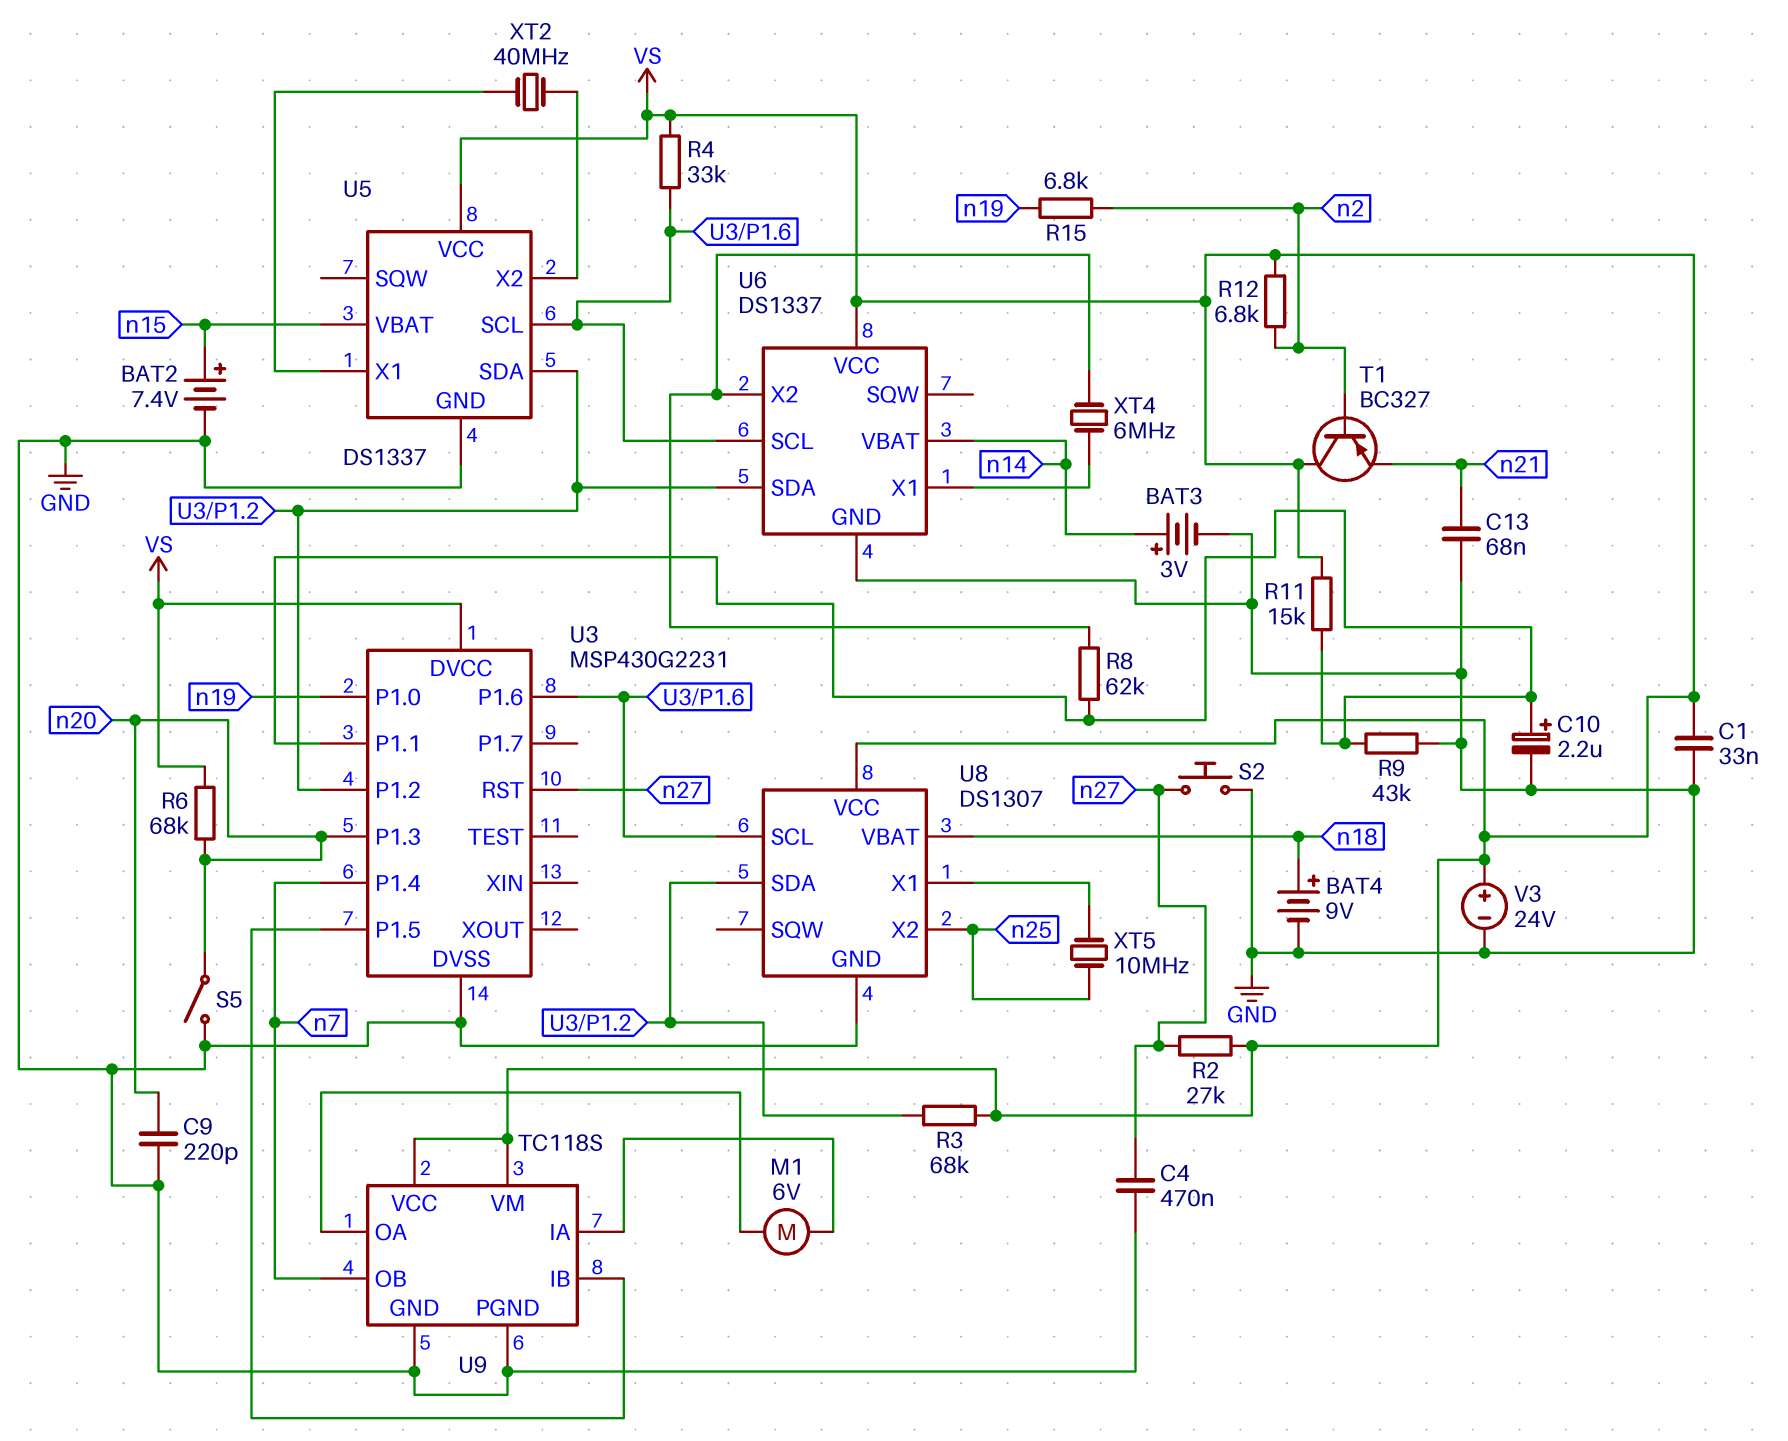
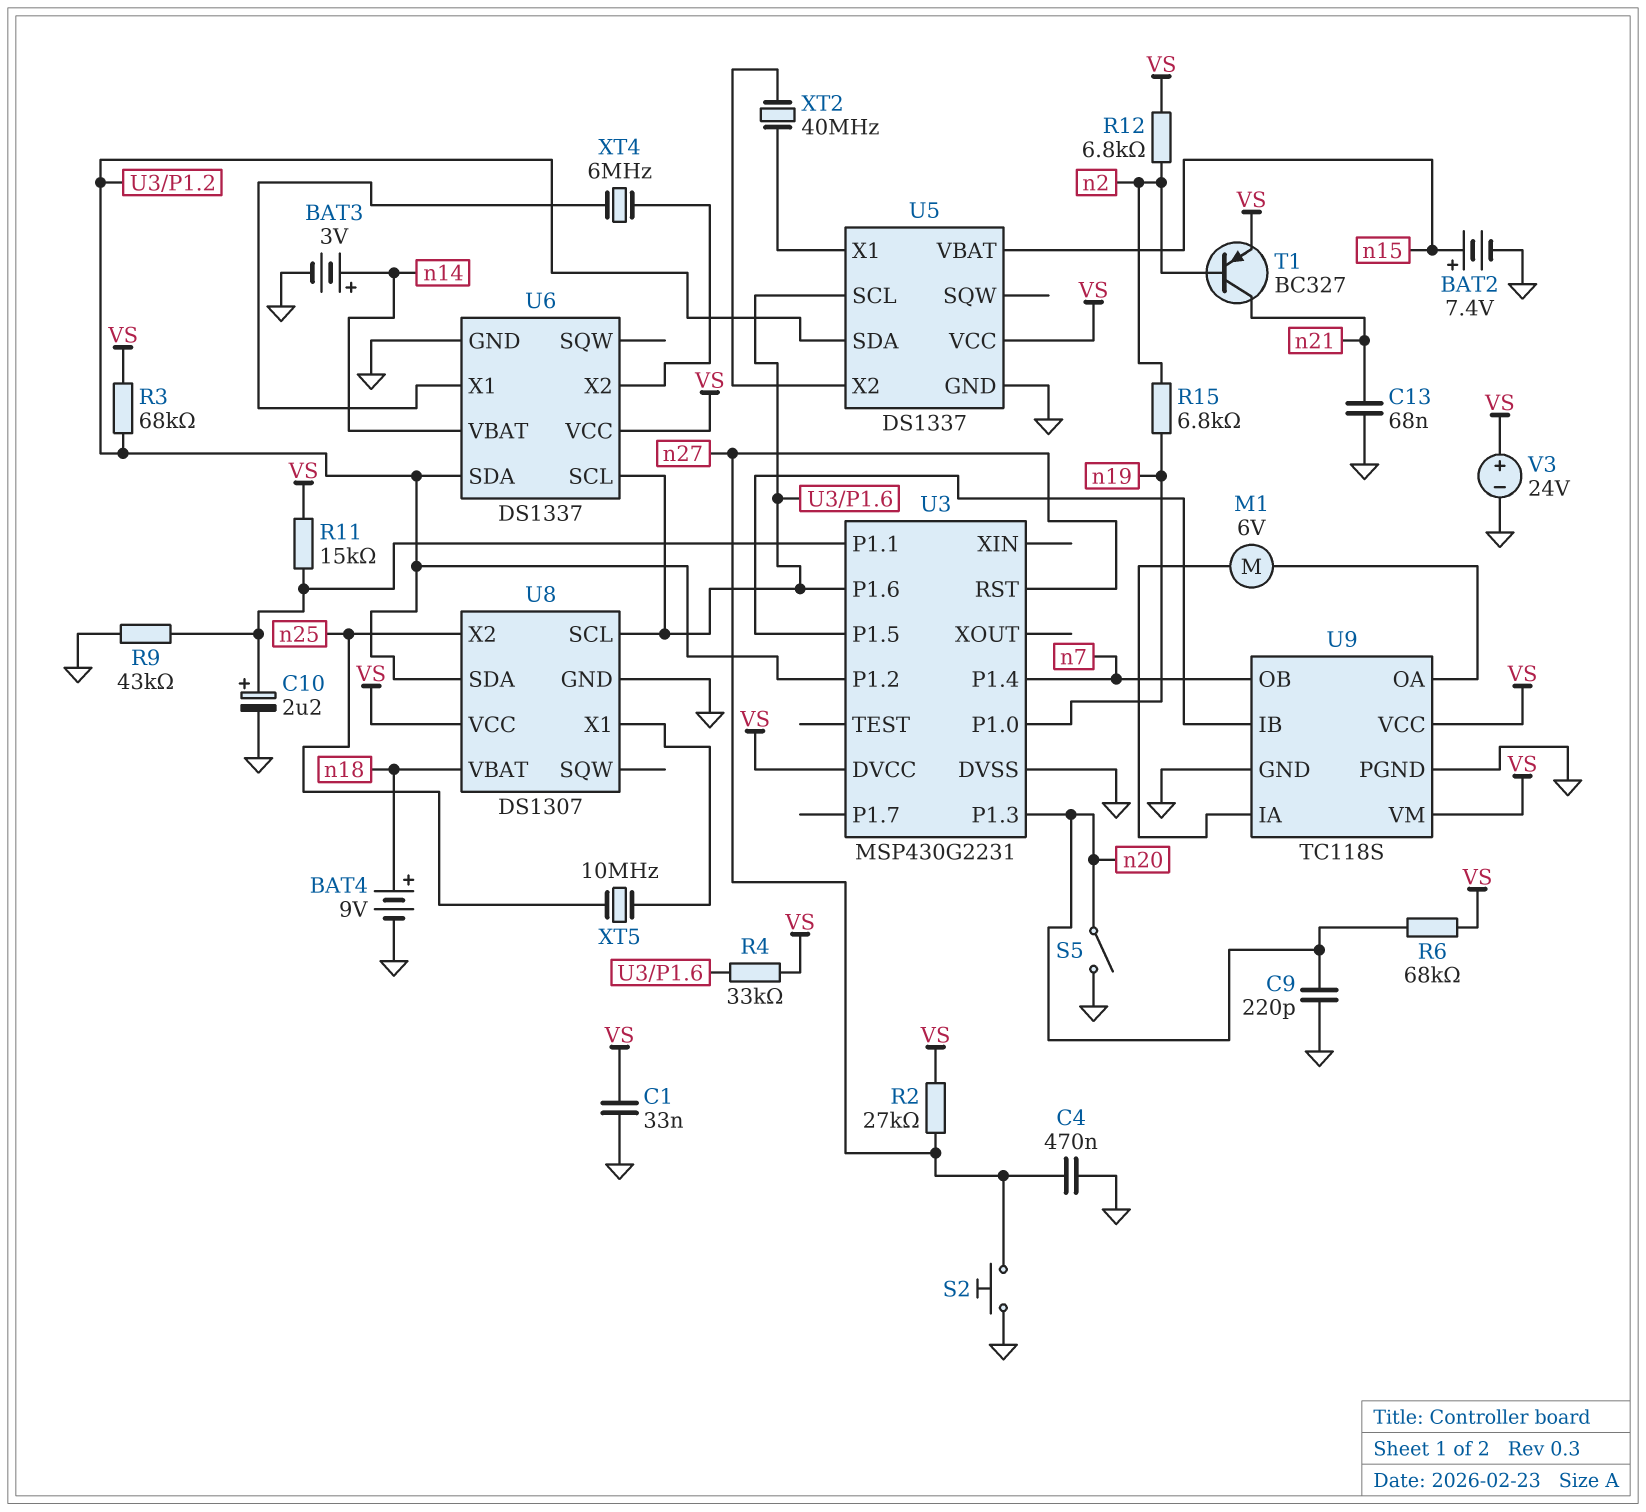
R8: 62k (U3/P1.1, U6/X2) -> none
T1: PNP BC327 (B n2, C VS, E n21) -> PNP BC327 (B n2, C n21, E VS)

